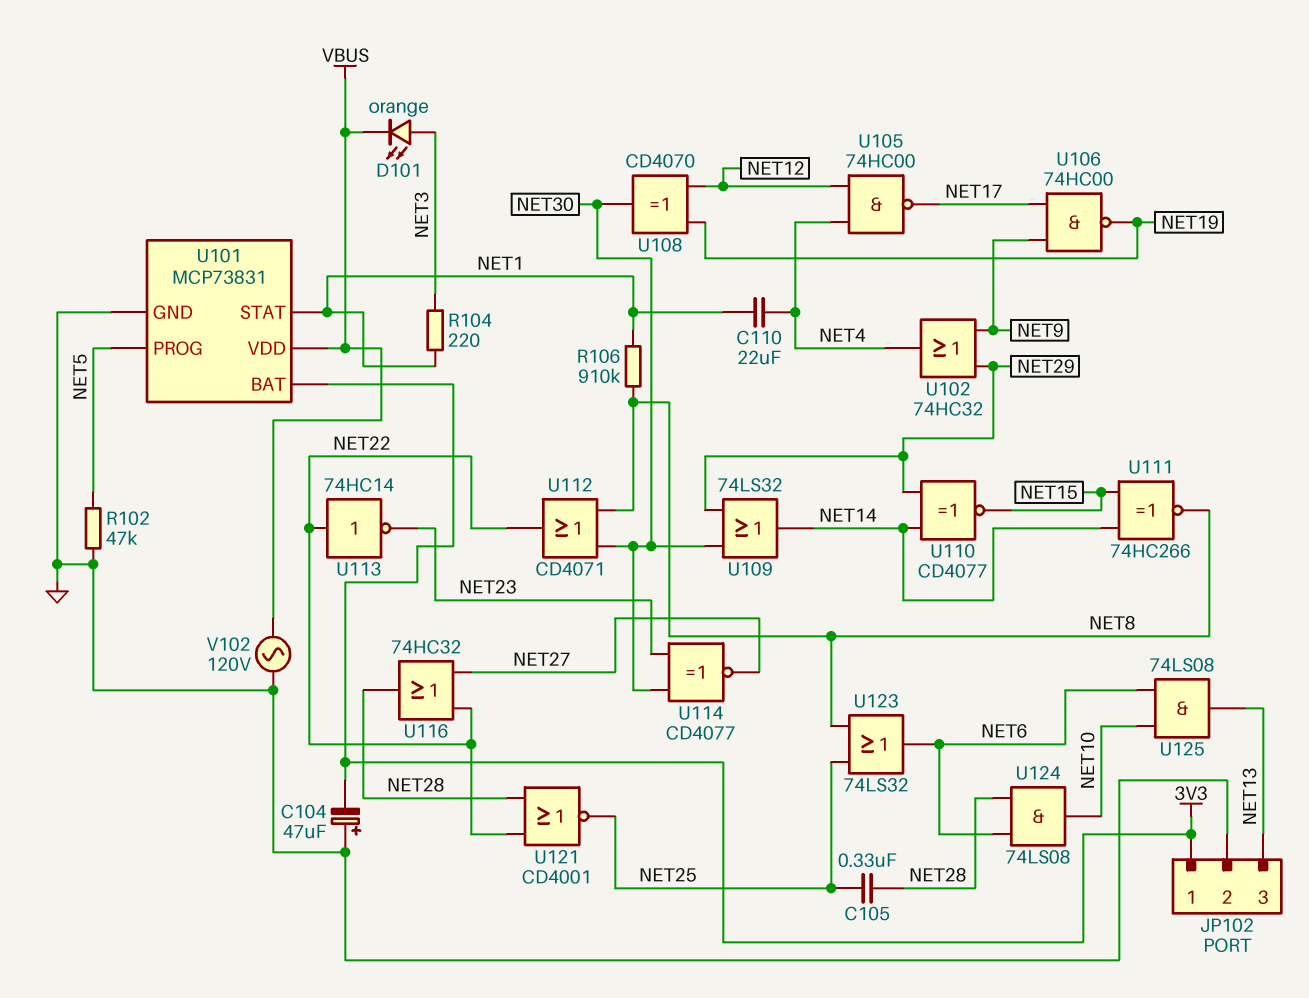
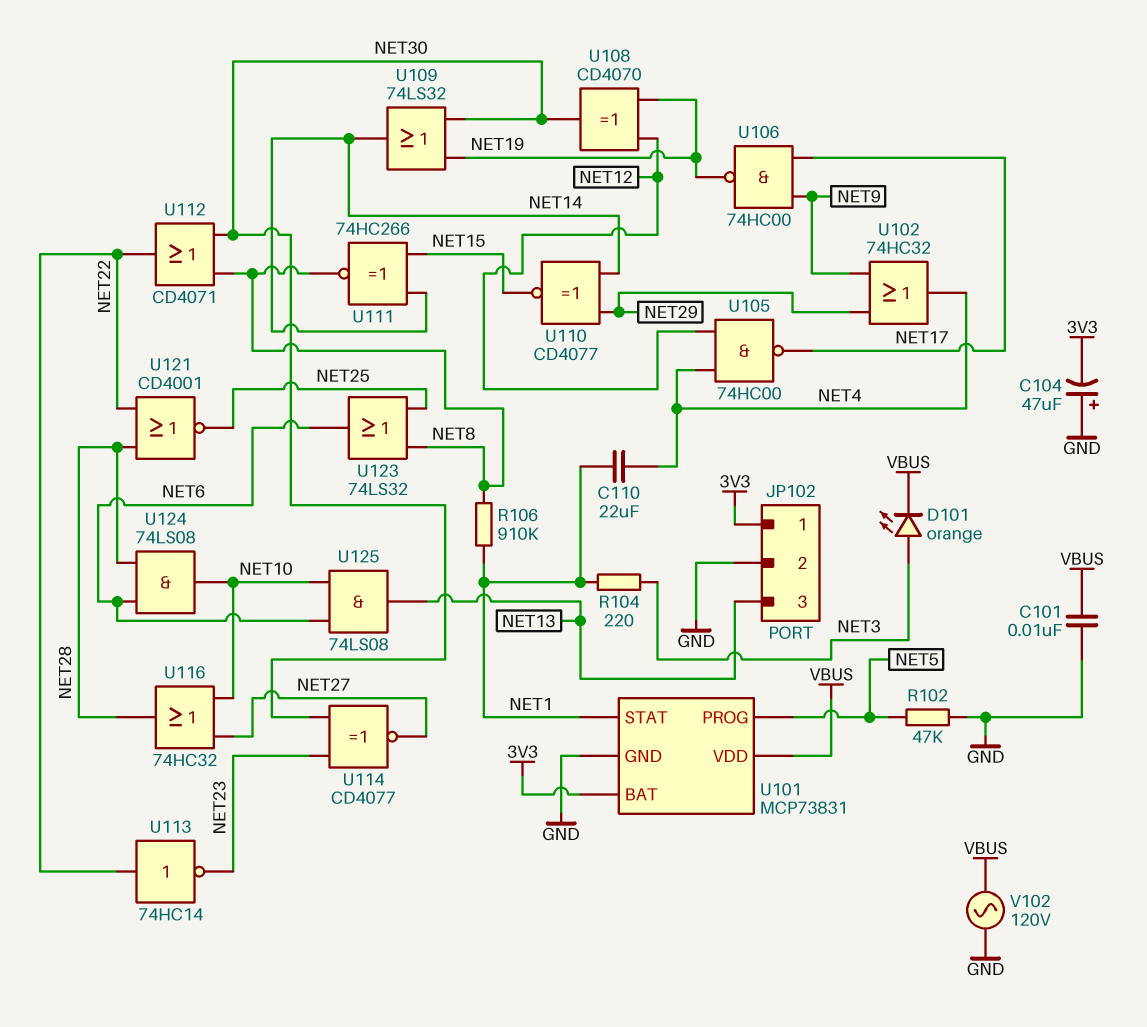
C101: none -> 10nF (GND, VBUS)
C105: 330nF (NET25, NET28) -> none
U109: OR 74LS32 (in NET29, in NET30, out NET14) -> OR 74LS32 (in NET19, in NET30, out NET14)
U116: OR 74HC32 (in NET22, in NET27, out NET28) -> OR 74HC32 (in NET10, in NET27, out NET28)

